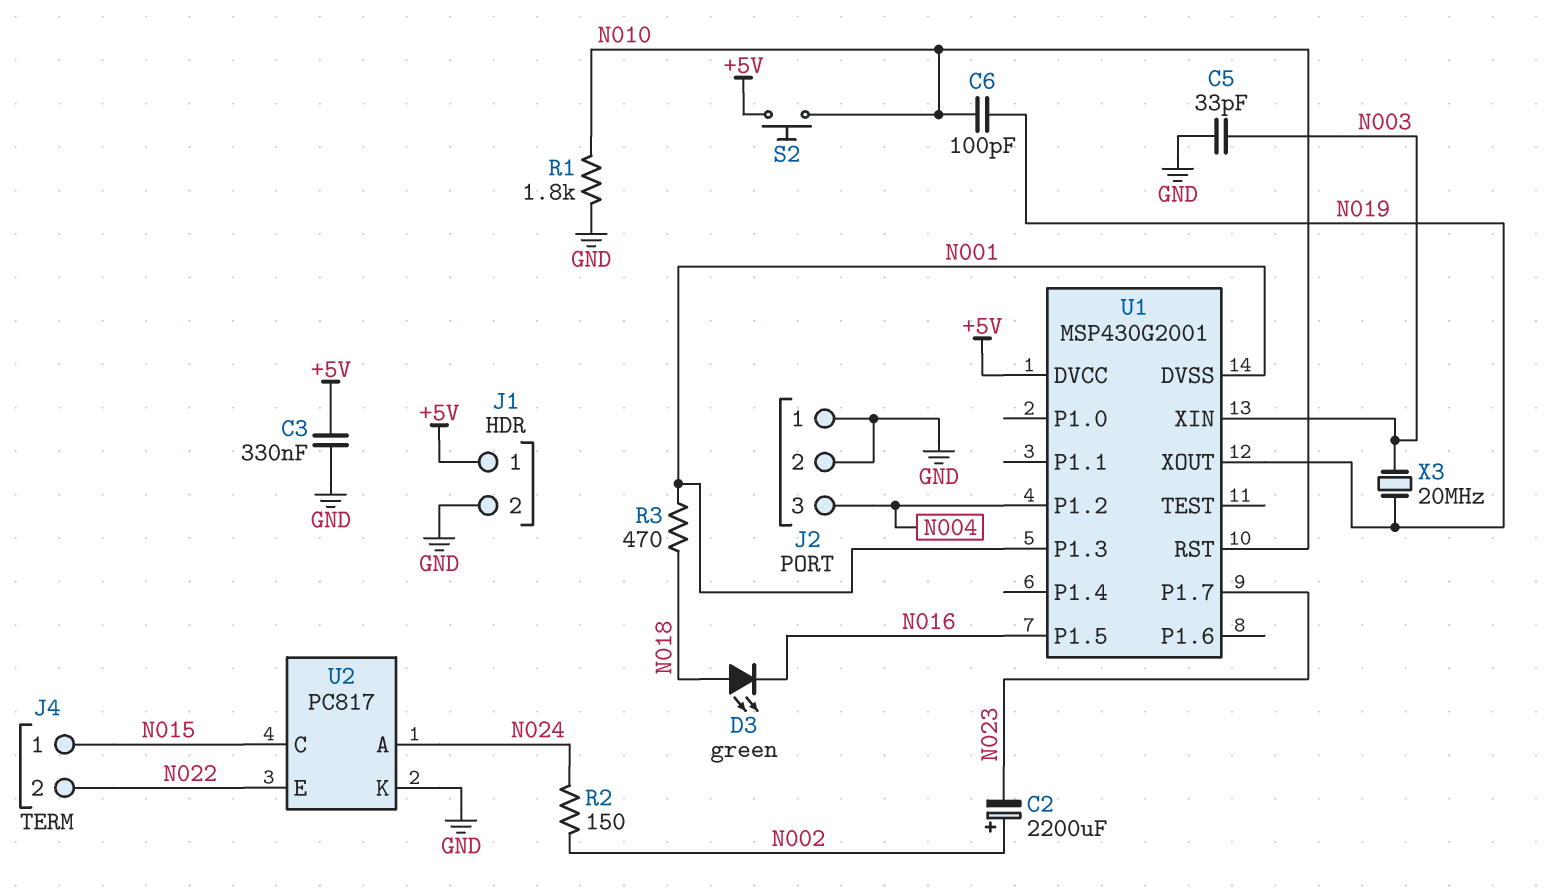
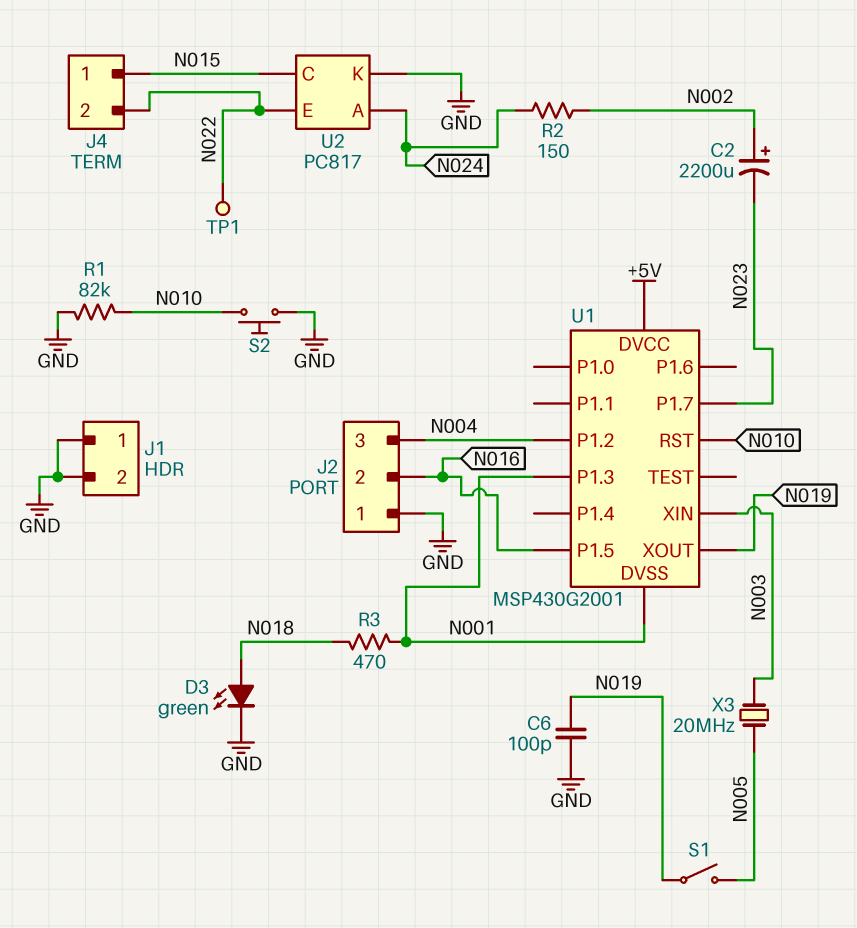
C3: 330nF (+5V, GND) -> none
C5: 33pF (GND, N003) -> none
C6: 100pF (N010, N019) -> 100pF (GND, N019)
D3: LED green (A N018, K N016) -> LED green (A N018, K GND)
J1 pin 1: +5V -> GND
J2 pin 2: GND -> N016
R1: 1.8k (GND, N010) -> 82k (GND, N010)
S1: none -> switch (N005, N019)
S2: button (+5V, N010) -> button (GND, N010)
TP1: none -> test point (N022)
X3: 20MHz (N003, N019) -> 20MHz (N003, N005)

